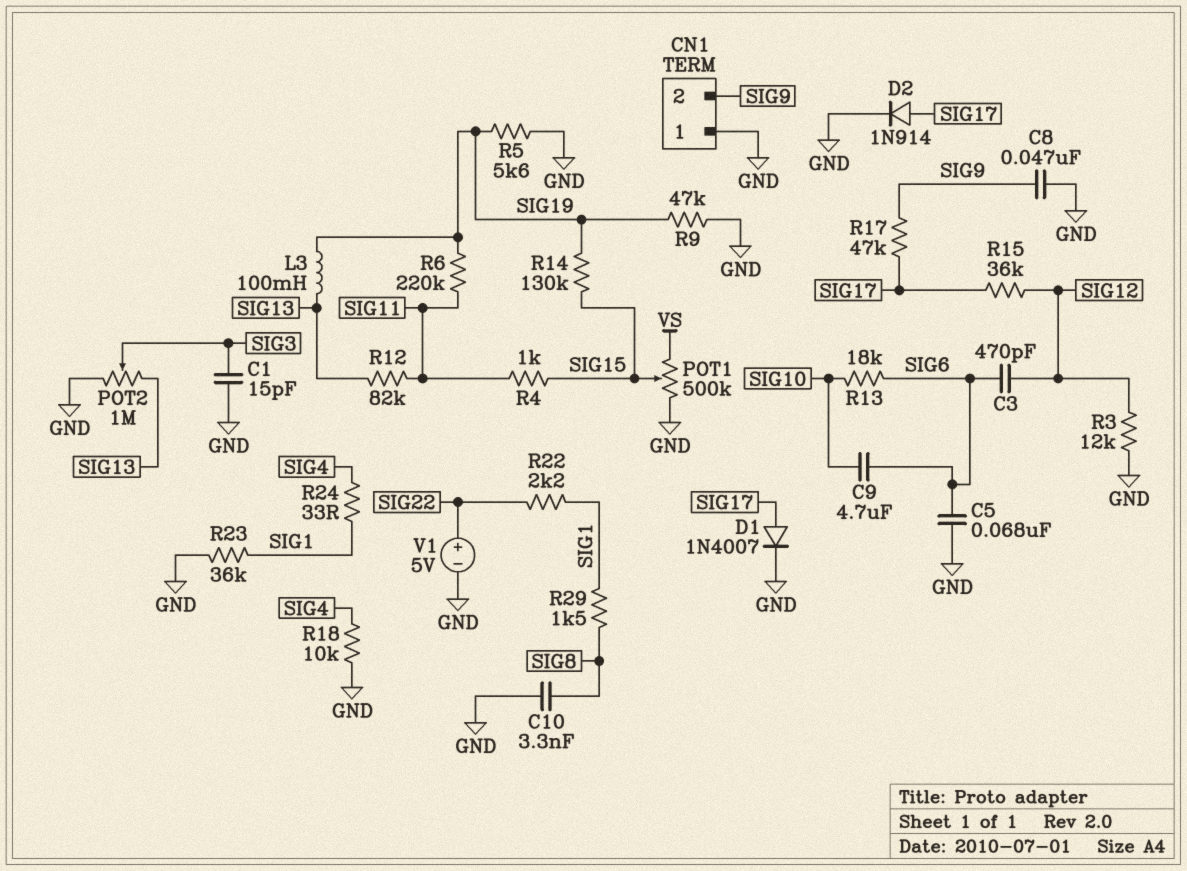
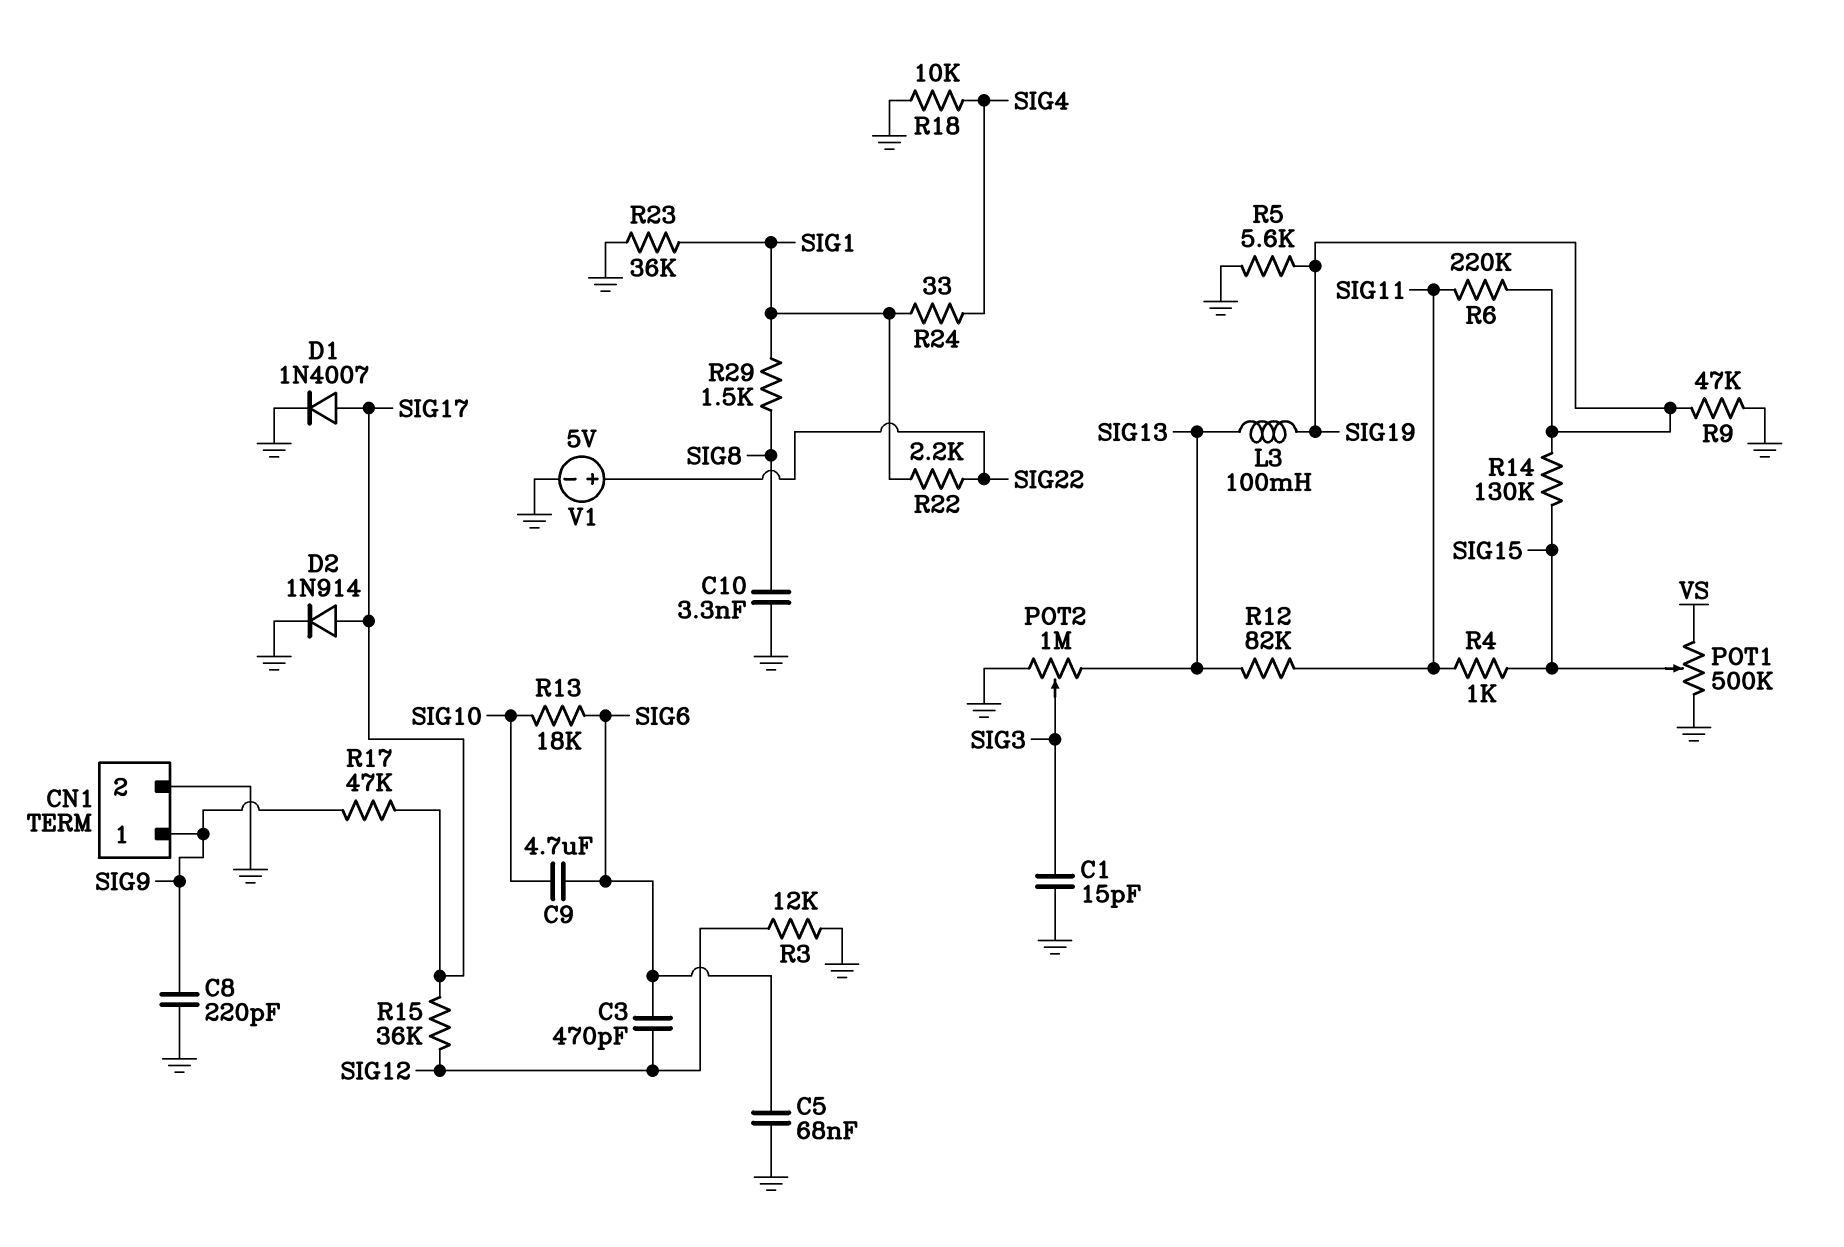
C8: 47nF (GND, SIG9) -> 220pF (GND, SIG9)
CN1 pin 1: GND -> SIG9
CN1 pin 2: SIG9 -> GND

